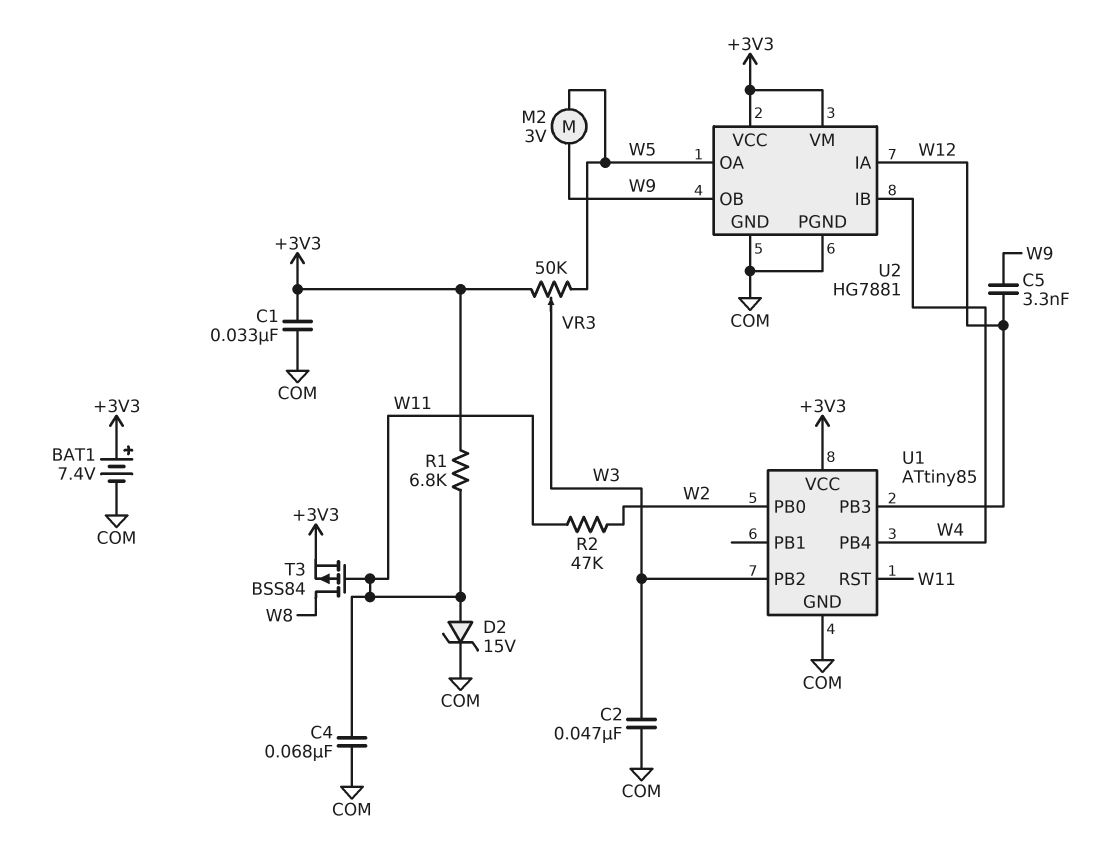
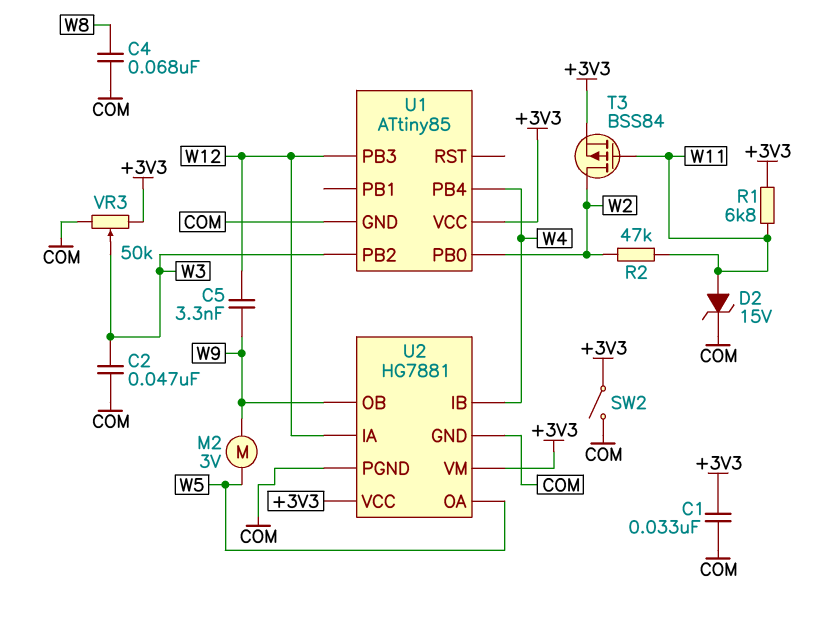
BAT1: 7.4V (plus +3V3, minus COM) -> none
C4: 68nF (COM, W11) -> 68nF (COM, W8)
SW2: none -> switch (+3V3, COM)
T3: PMOS BSS84 (G W11, D W8, S +3V3) -> PMOS BSS84 (G W11, D W2, S +3V3)
U1 pin RST: W11 -> none
VR3: 50k (+3V3, W5, wiper W3) -> 50k (+3V3, COM, wiper W3)

